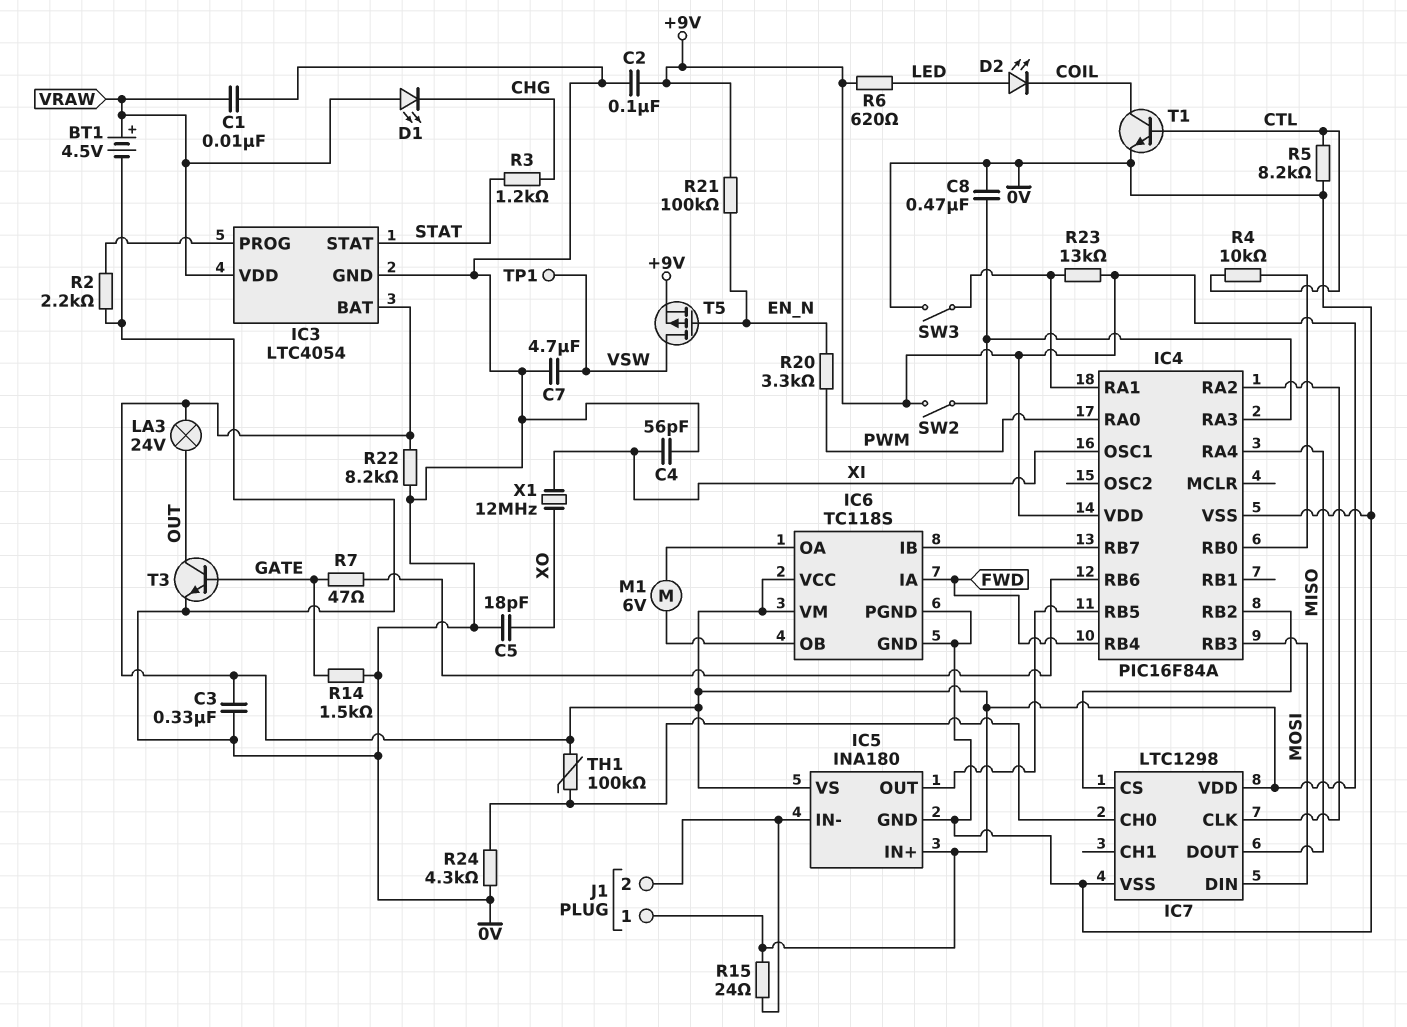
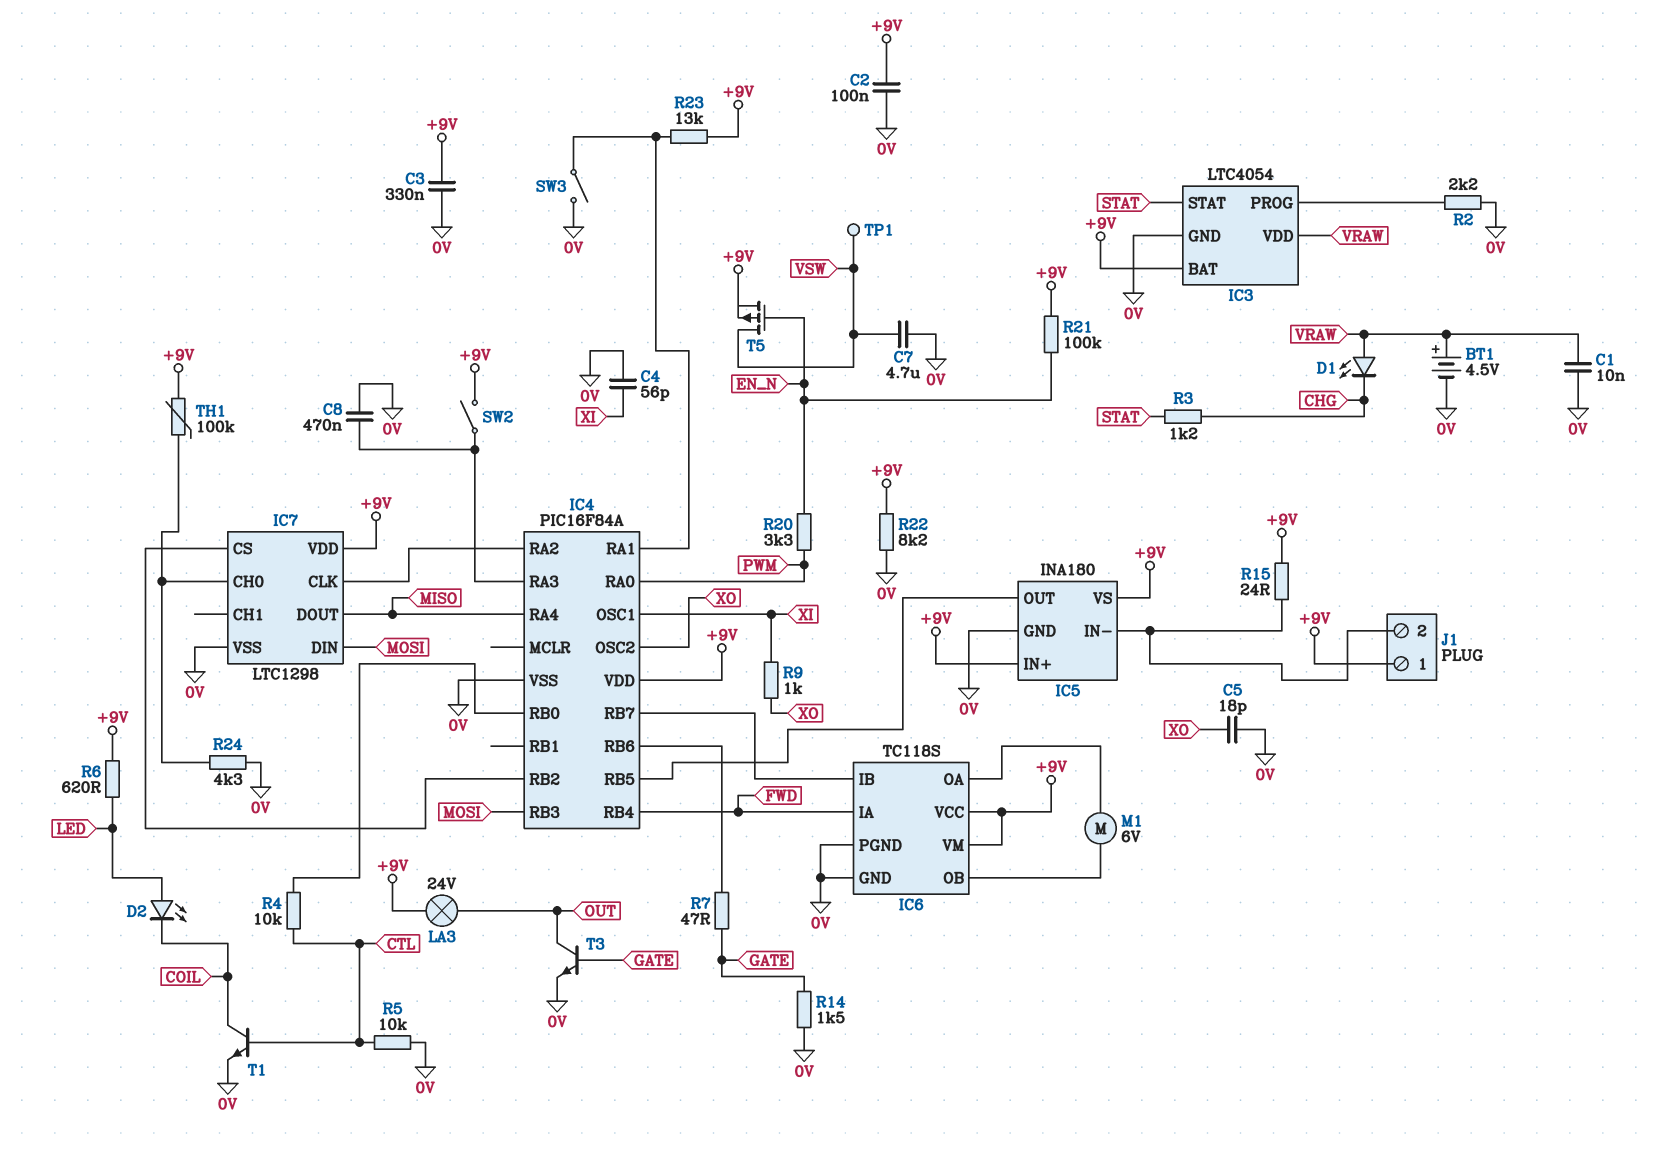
IC4 pin OSC2: none -> XO
R5: 8.2k (0V, CTL) -> 10k (0V, CTL)
R9: none -> 1k (XI, XO)
X1: 12MHz (XI, XO) -> none

